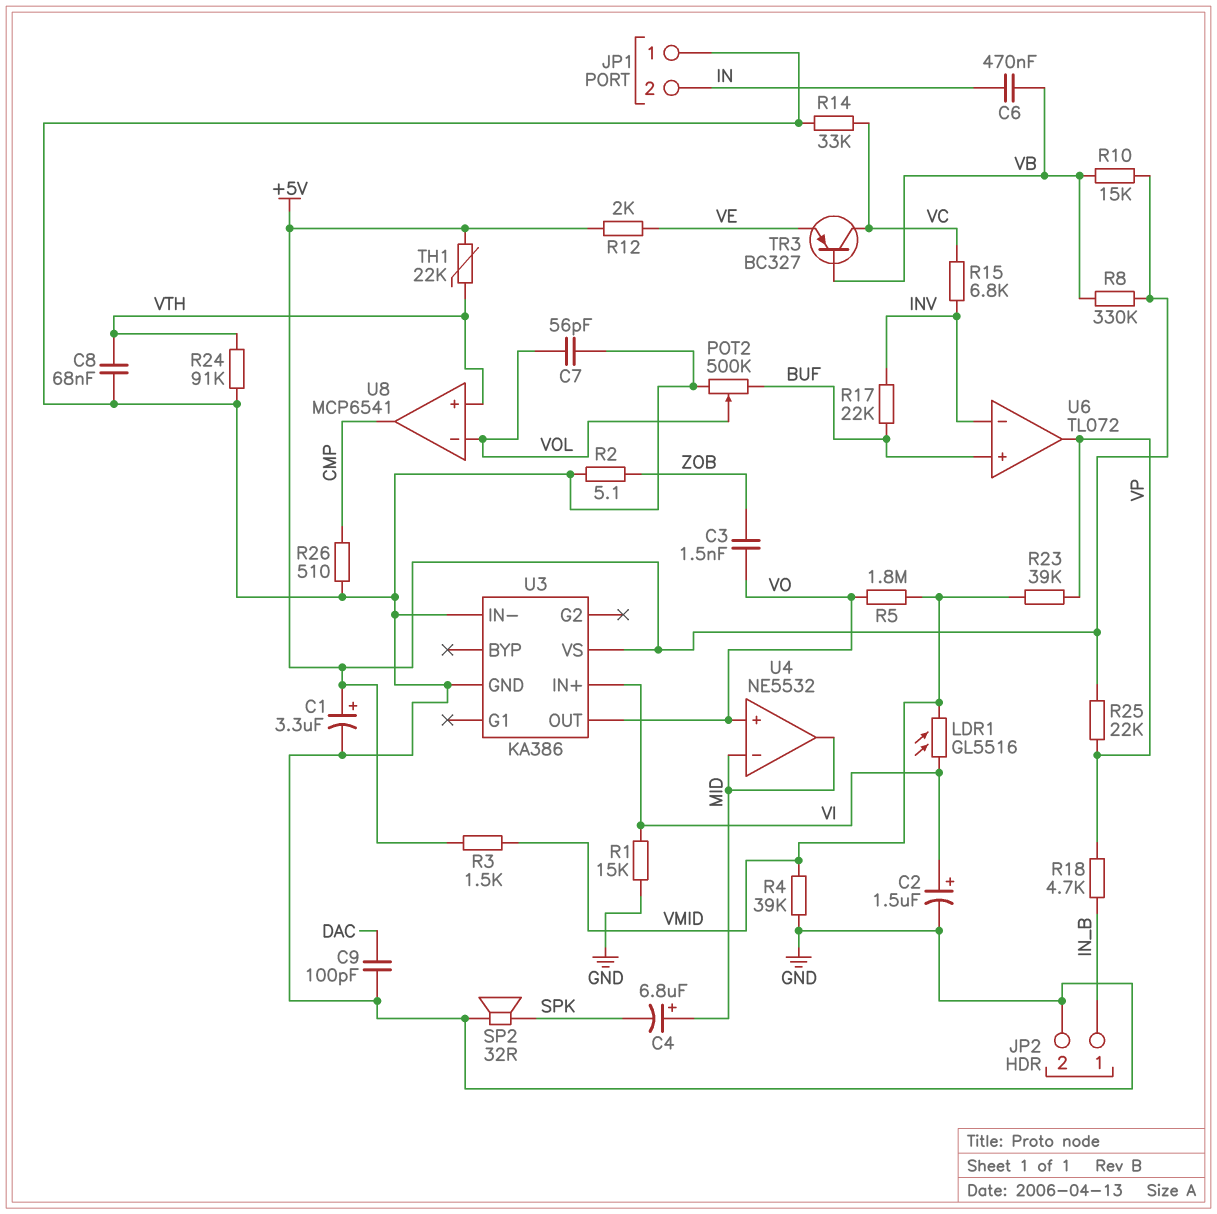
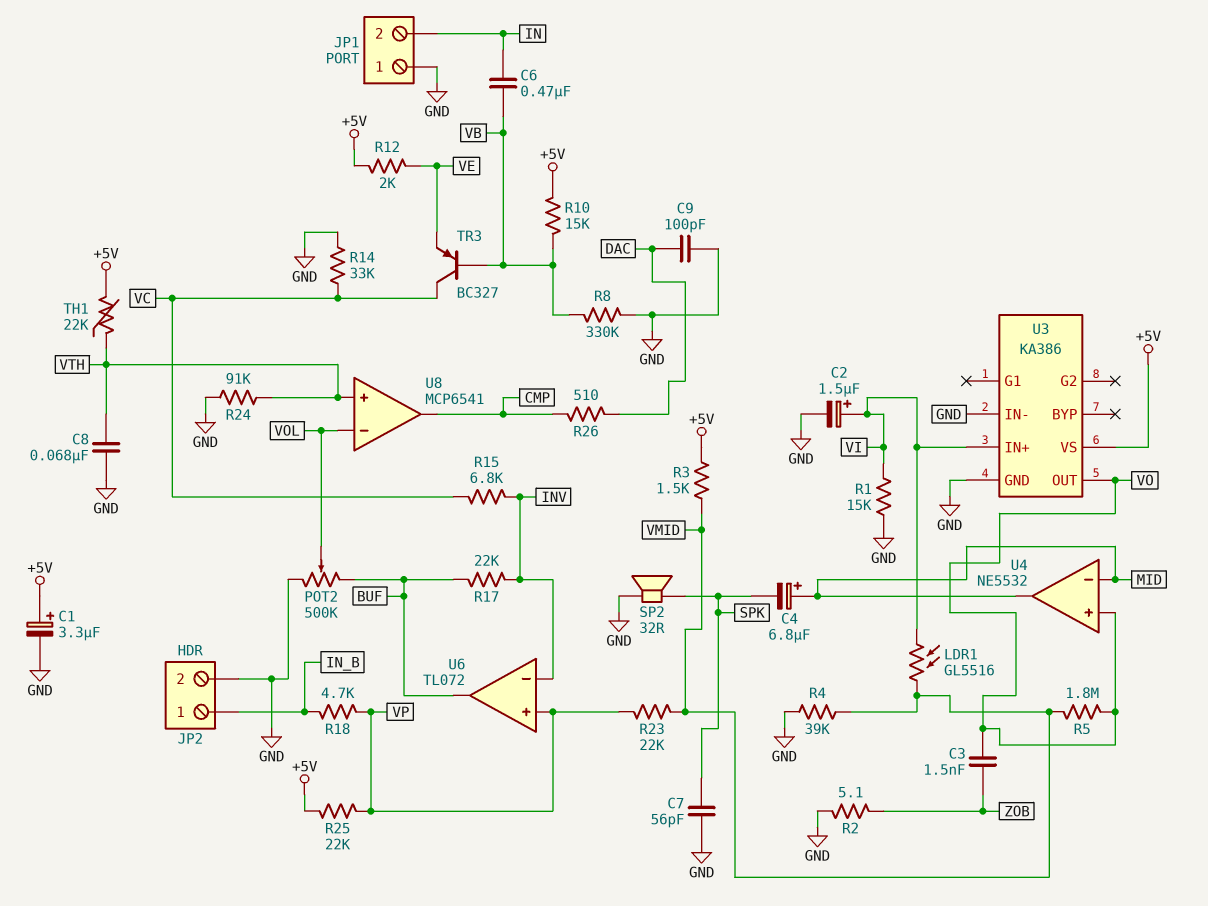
C7: 56pF (GND, VOL) -> 56pF (GND, SPK)
R8: 330k (+5V, VB) -> 330k (GND, VB)
R23: 39k (VMID, VP) -> 22k (VMID, VP)
R26: 510 (CMP, GND) -> 510 (CMP, DAC)
U6 pin in+: BUF -> VP
U6 pin out: VP -> BUF

